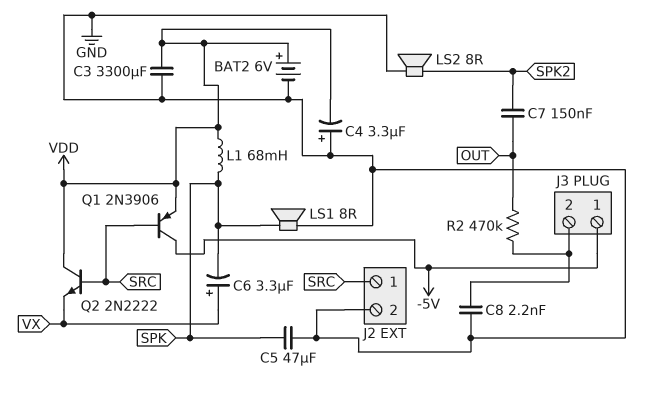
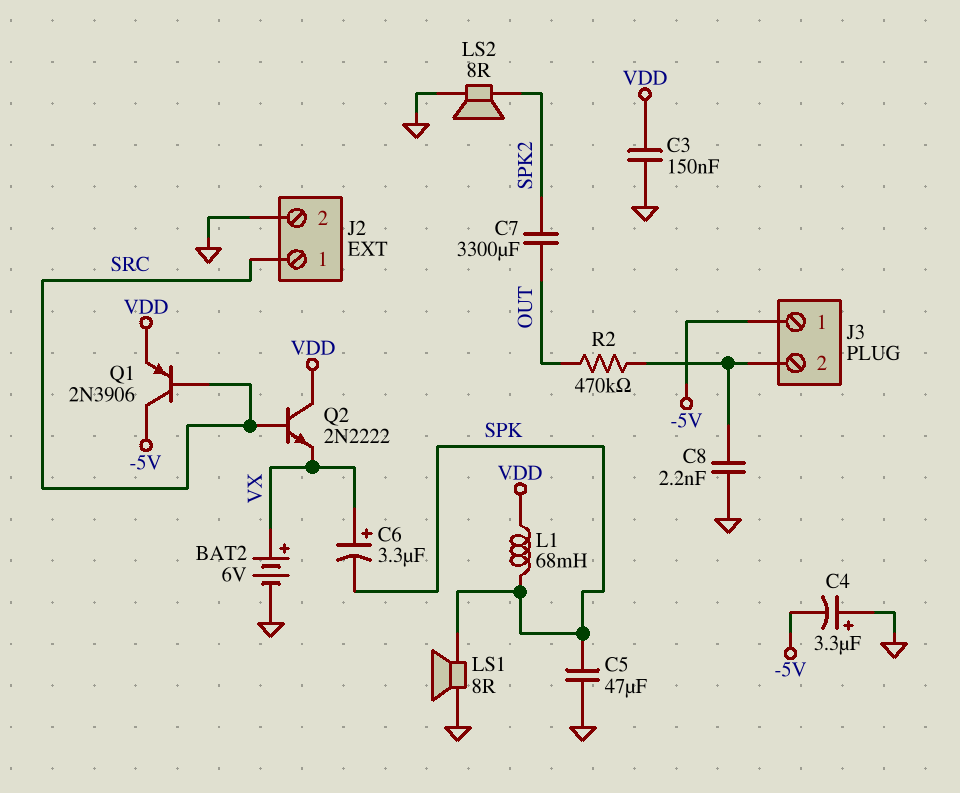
BAT2: 6V (plus VDD, minus GND) -> 6V (plus VX, minus GND)
C3: 3300uF (GND, VDD) -> 150nF (GND, VDD)
C4: 3.3uF (plus GND, minus VDD) -> 3.3uF (plus GND, minus -5V)
C7: 150nF (OUT, SPK2) -> 3300uF (OUT, SPK2)

